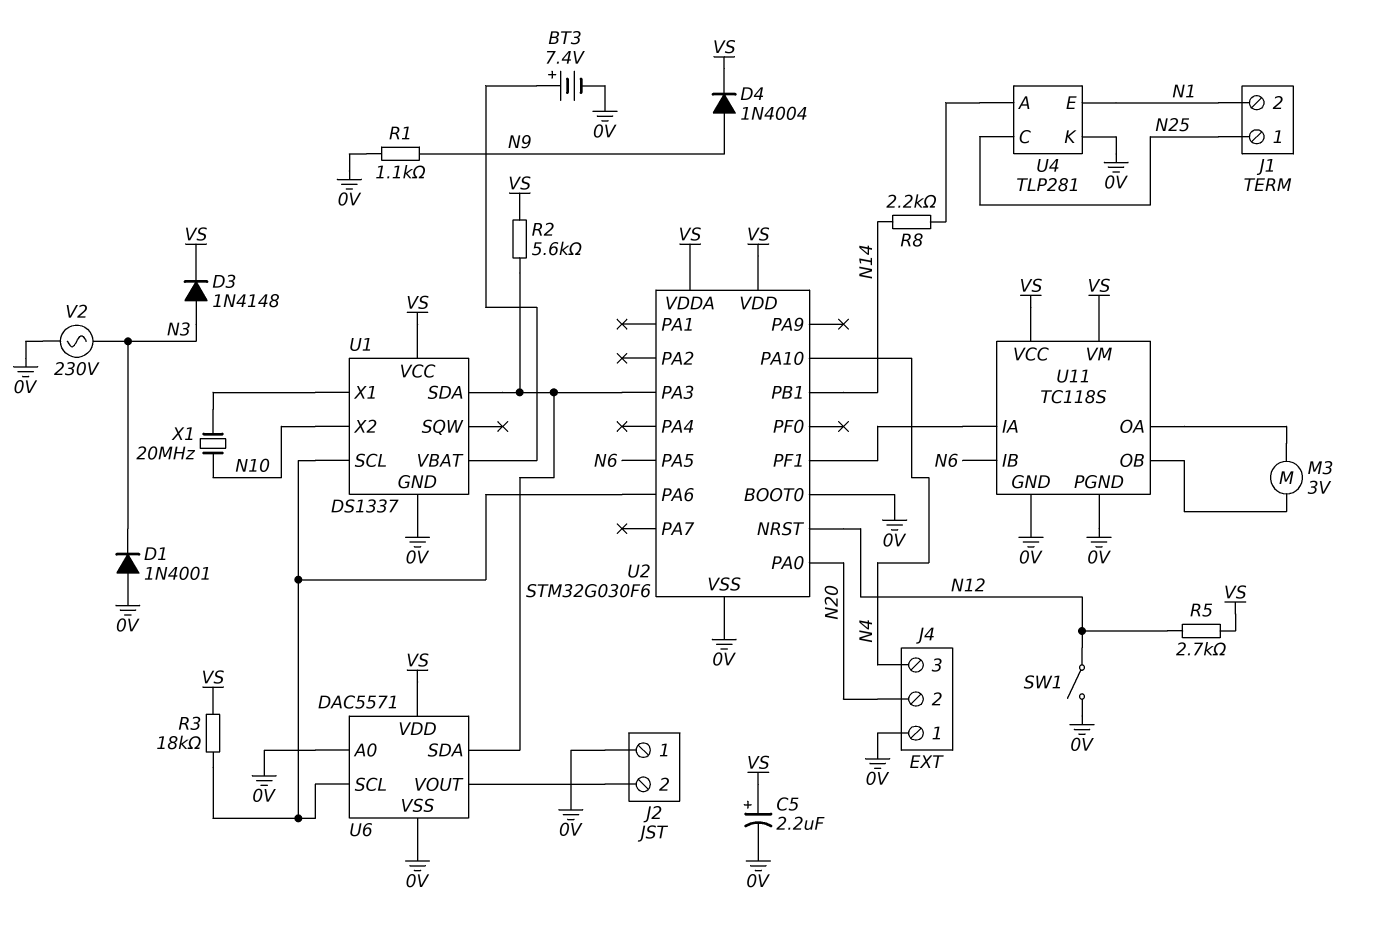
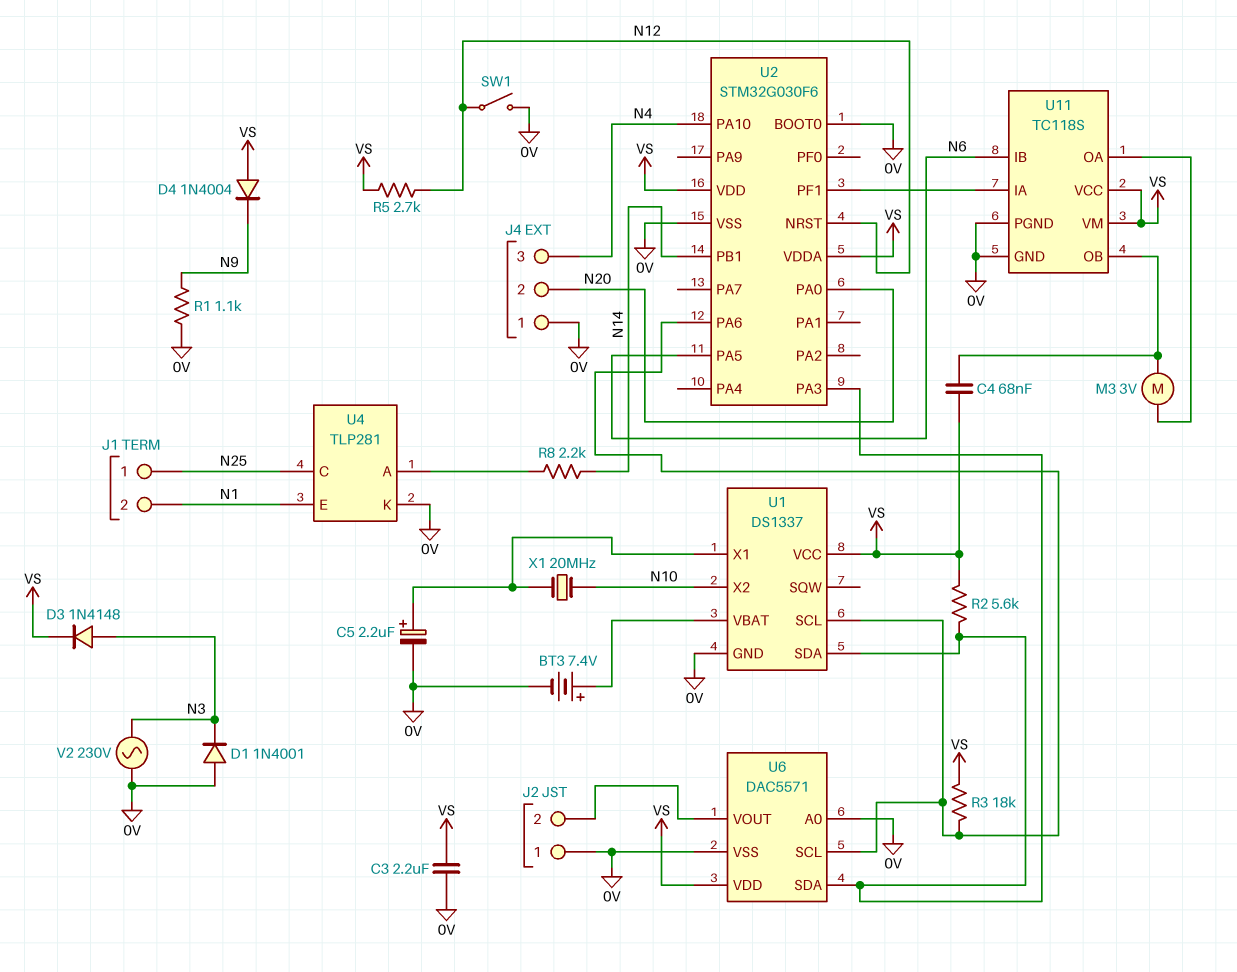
C3: none -> 2.2uF (0V, VS)
C4: none -> 68nF (U11/OB, VS)
C5: 2.2uF (plus VS, minus 0V) -> 2.2uF (plus U1/X1, minus 0V)
D4: diode 1N4004 (A N9, K VS) -> diode 1N4004 (A VS, K N9)

